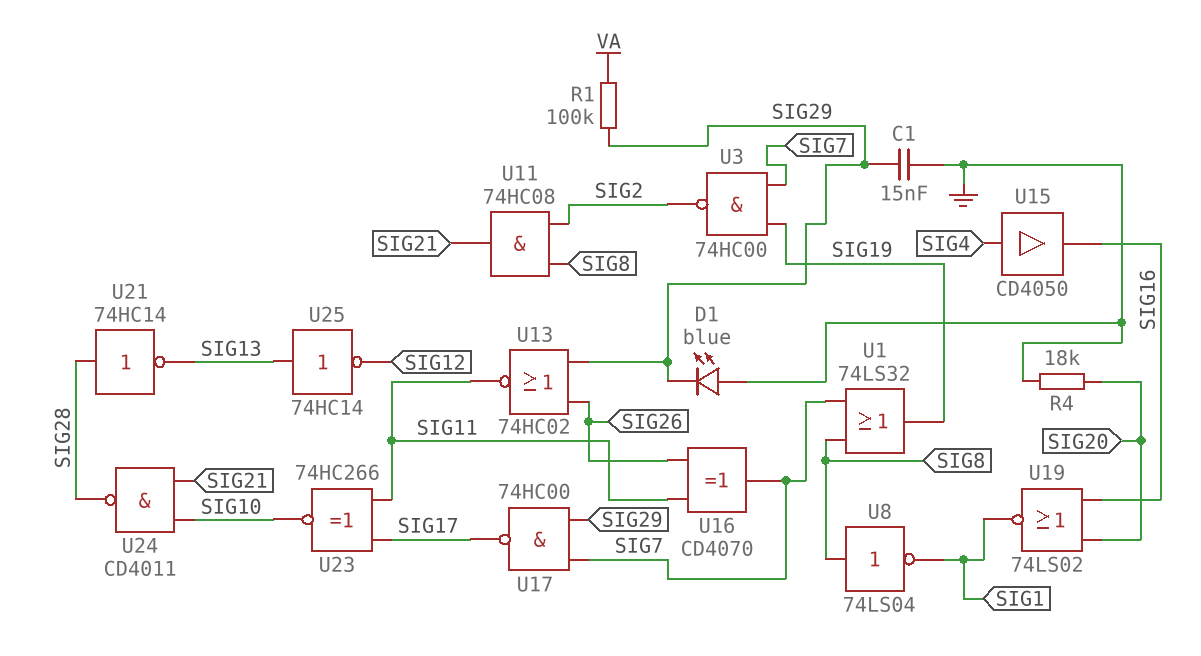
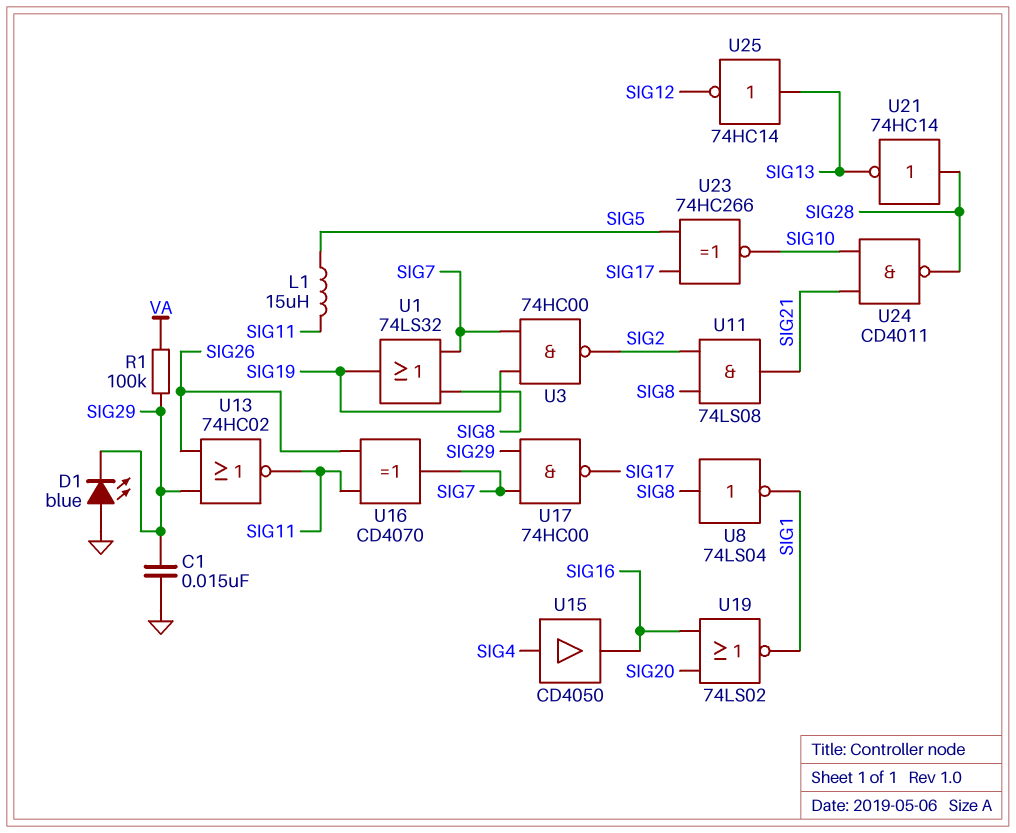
L1: none -> 15uH (SIG5, SIG11)
R4: 18k (GND, SIG20) -> none
U11: AND 74HC08 (in SIG2, in SIG8, out SIG21) -> AND 74LS08 (in SIG2, in SIG8, out SIG21)
U23: XNOR 74HC266 (in SIG11, in SIG17, out SIG10) -> XNOR 74HC266 (in SIG5, in SIG17, out SIG10)

